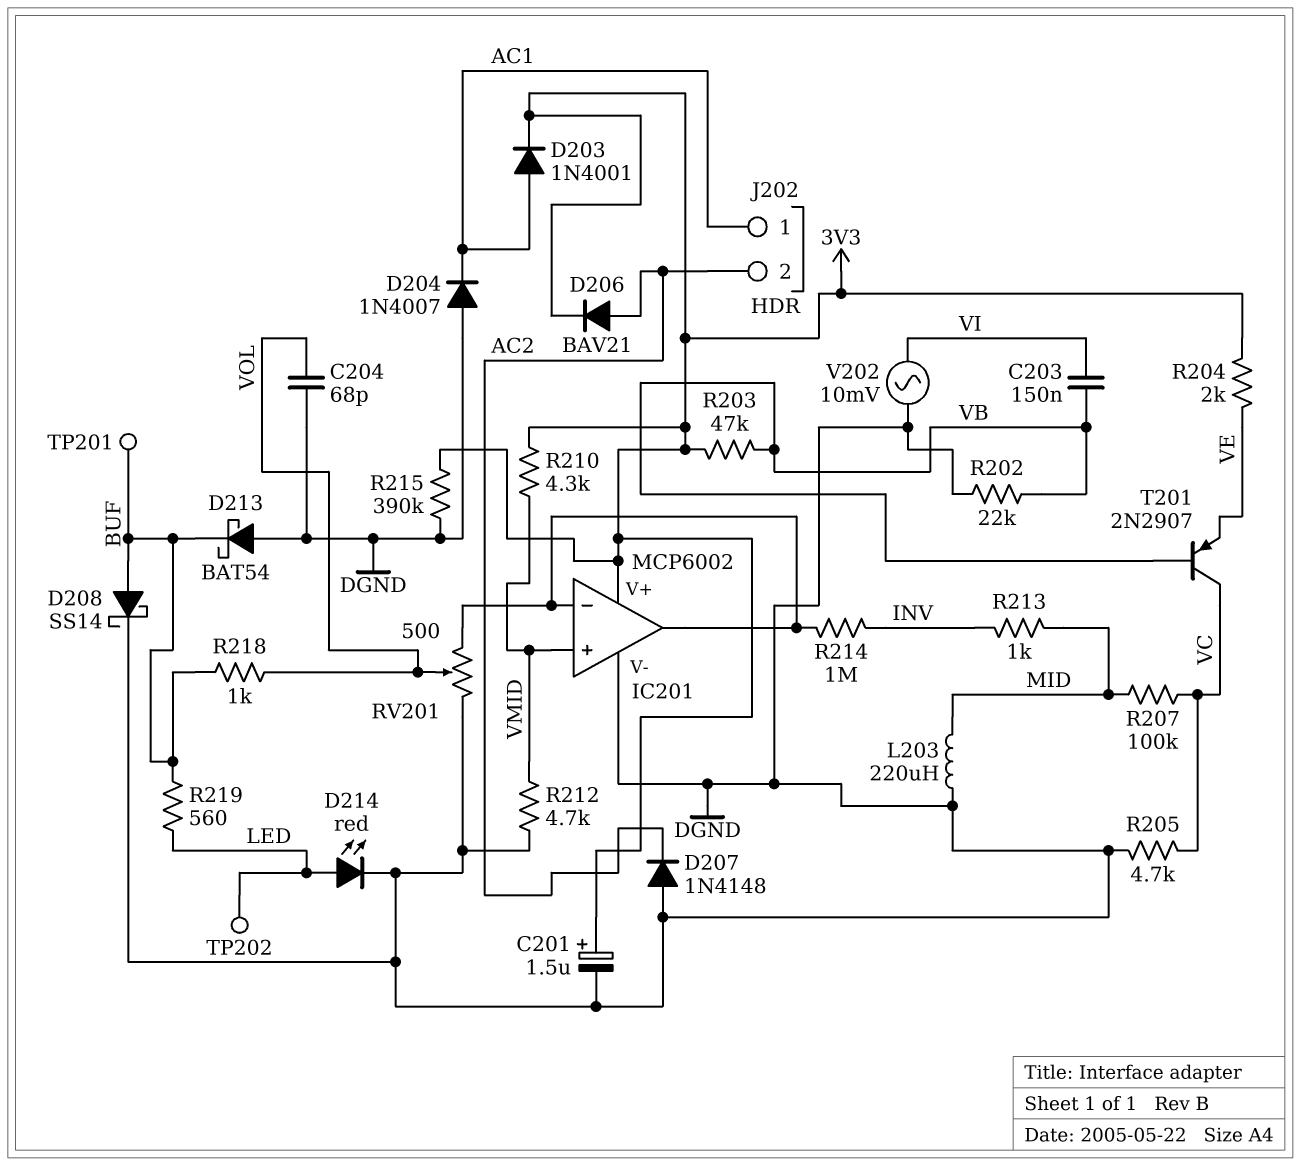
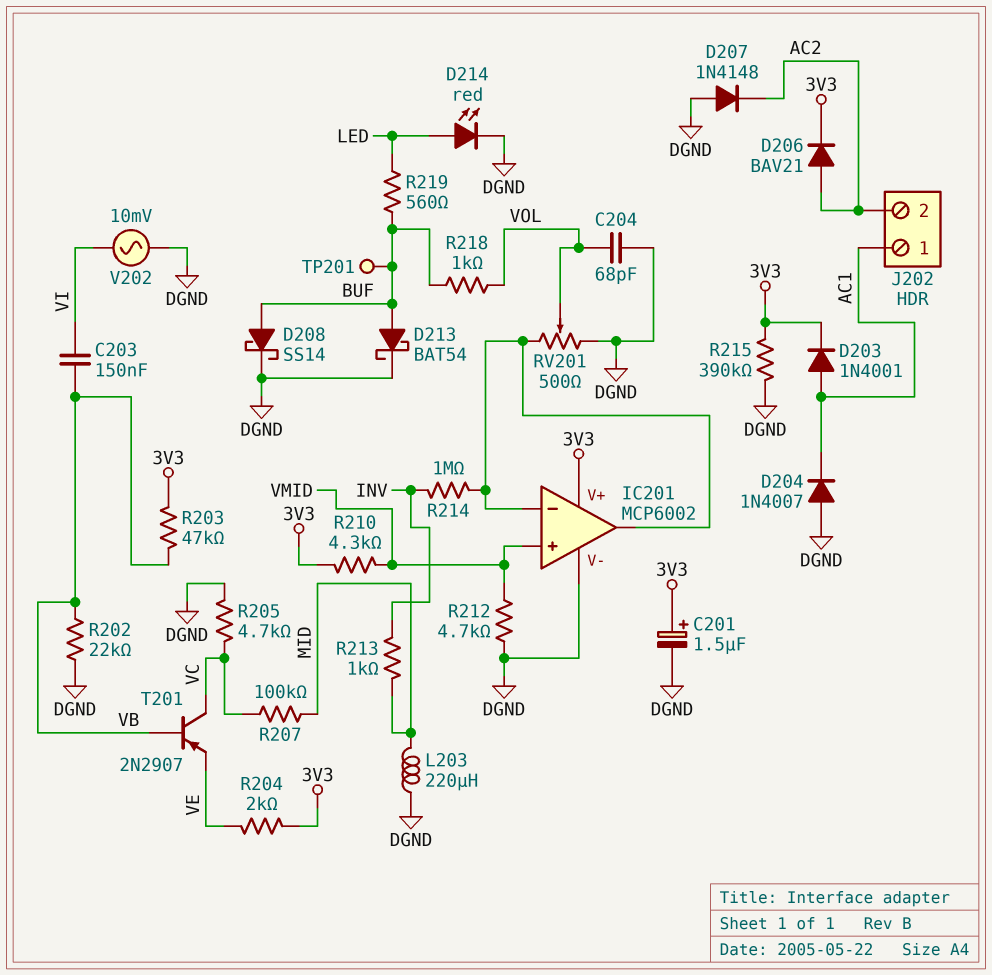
D213: schottky BAT54 (A DGND, K BUF) -> schottky BAT54 (A BUF, K DGND)
TP202: test point (LED) -> none

